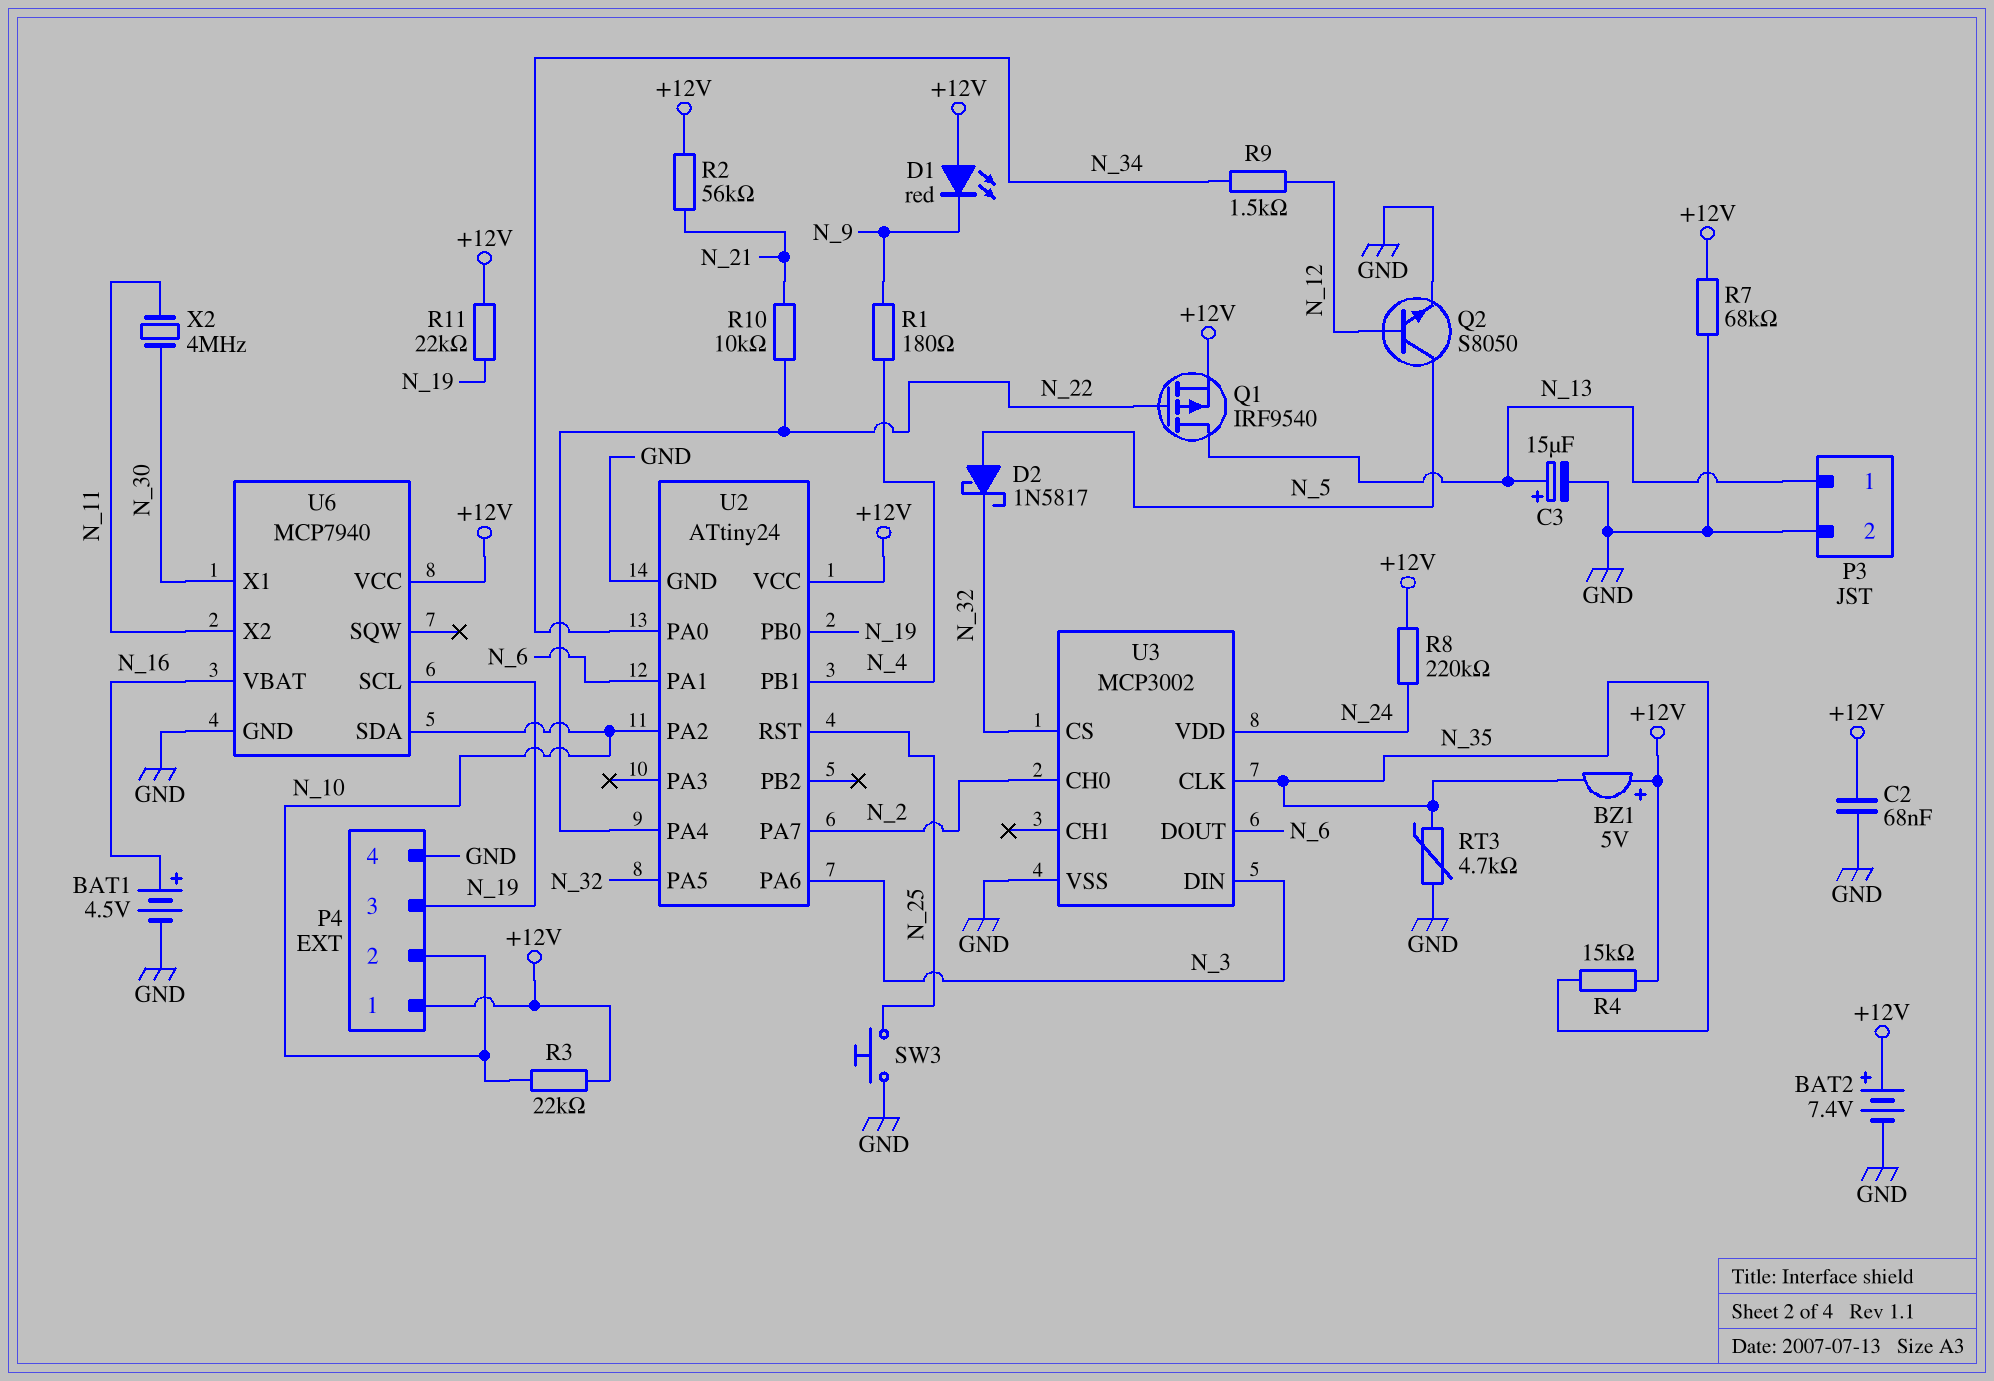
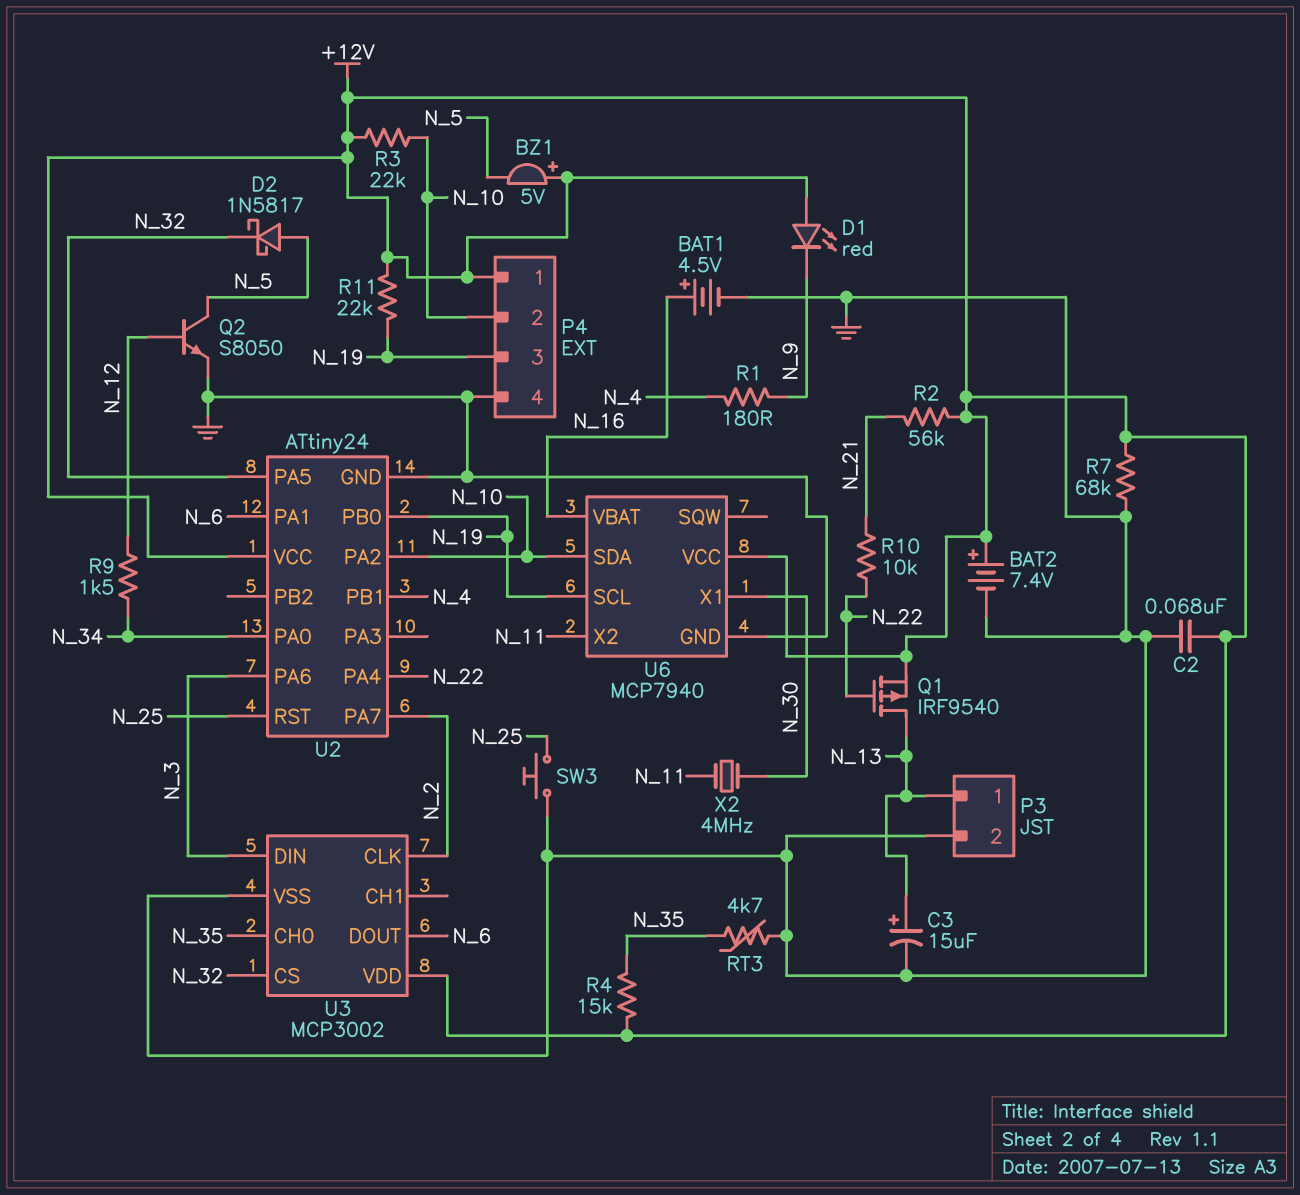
BZ1: buzzer 5V (plus +12V, minus N_35) -> buzzer 5V (plus +12V, minus N_5)
R8: 220k (+12V, N_24) -> none
U3 pin CH0: N_2 -> N_35
U3 pin CLK: N_35 -> N_2
U3 pin VDD: N_24 -> +12V

